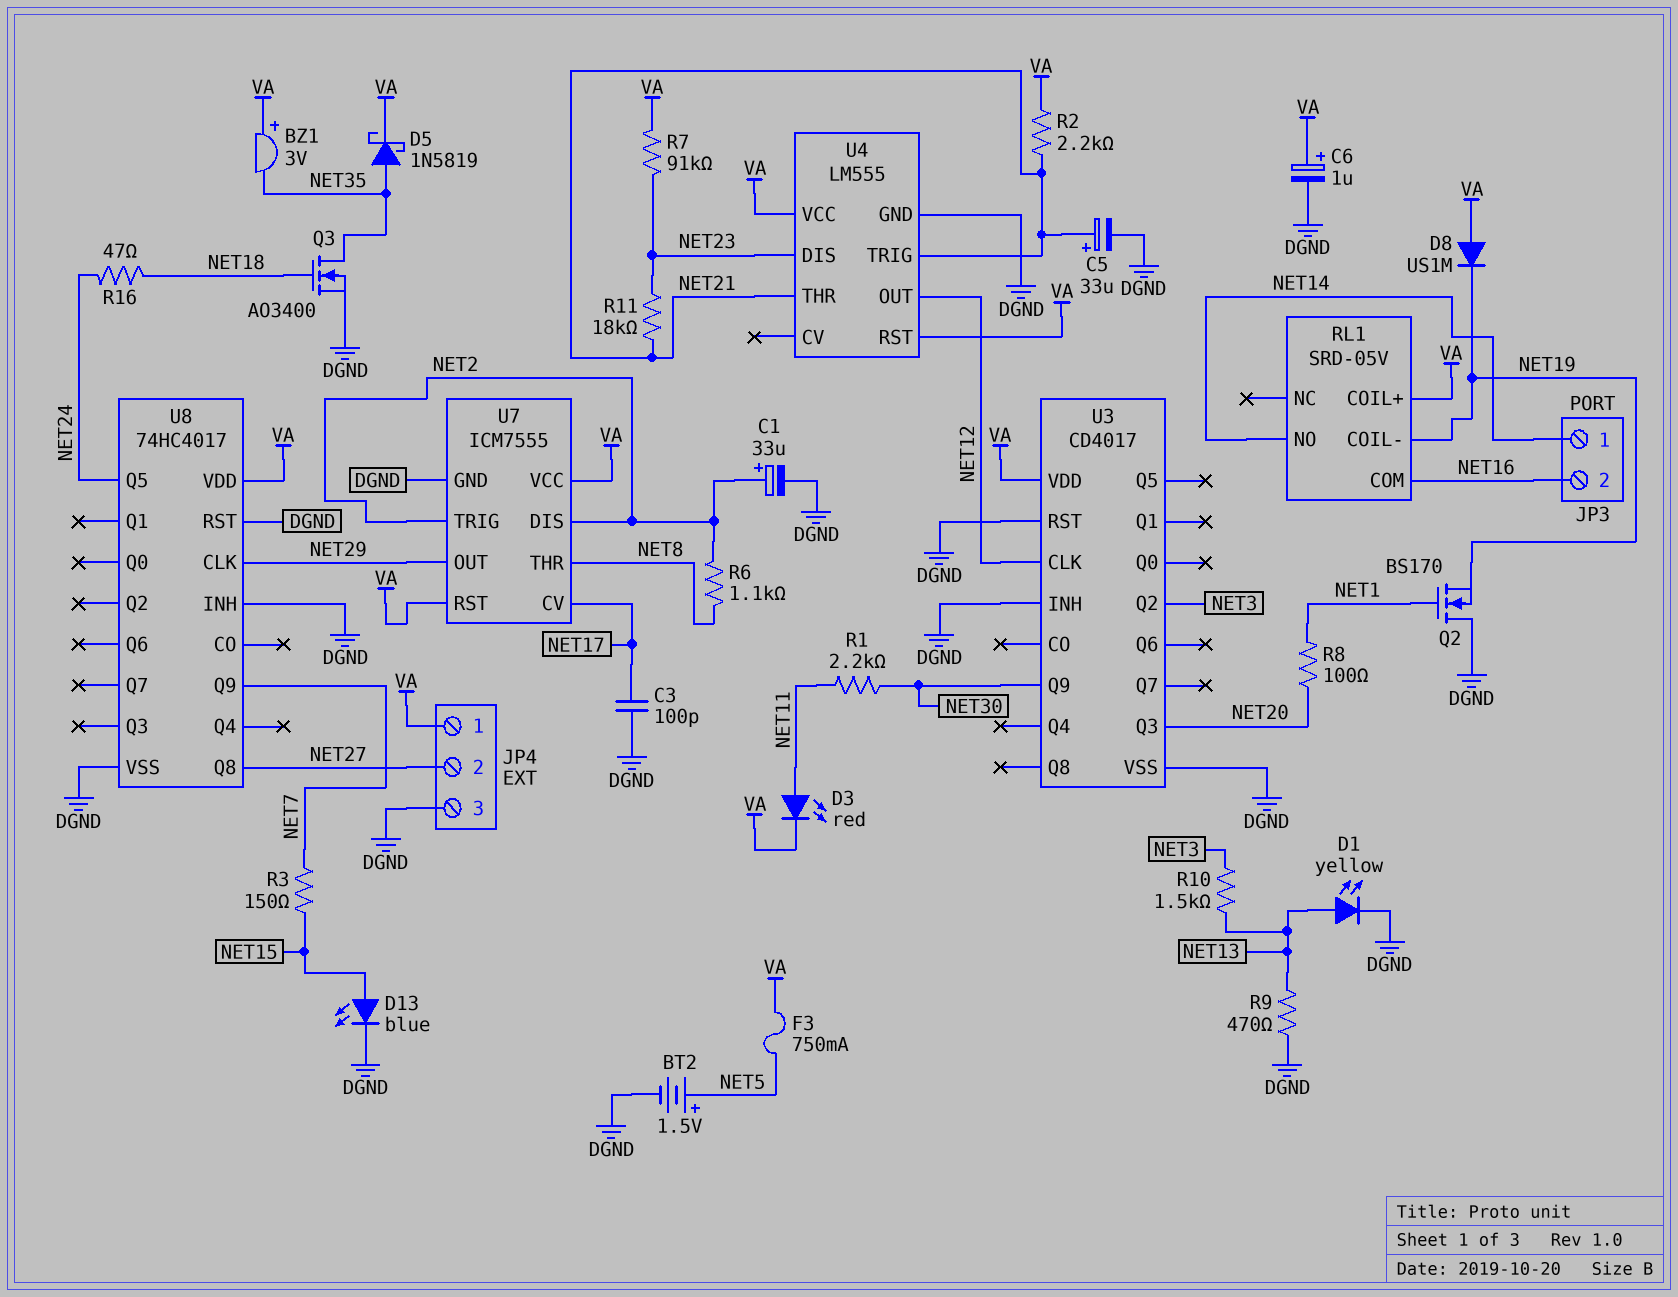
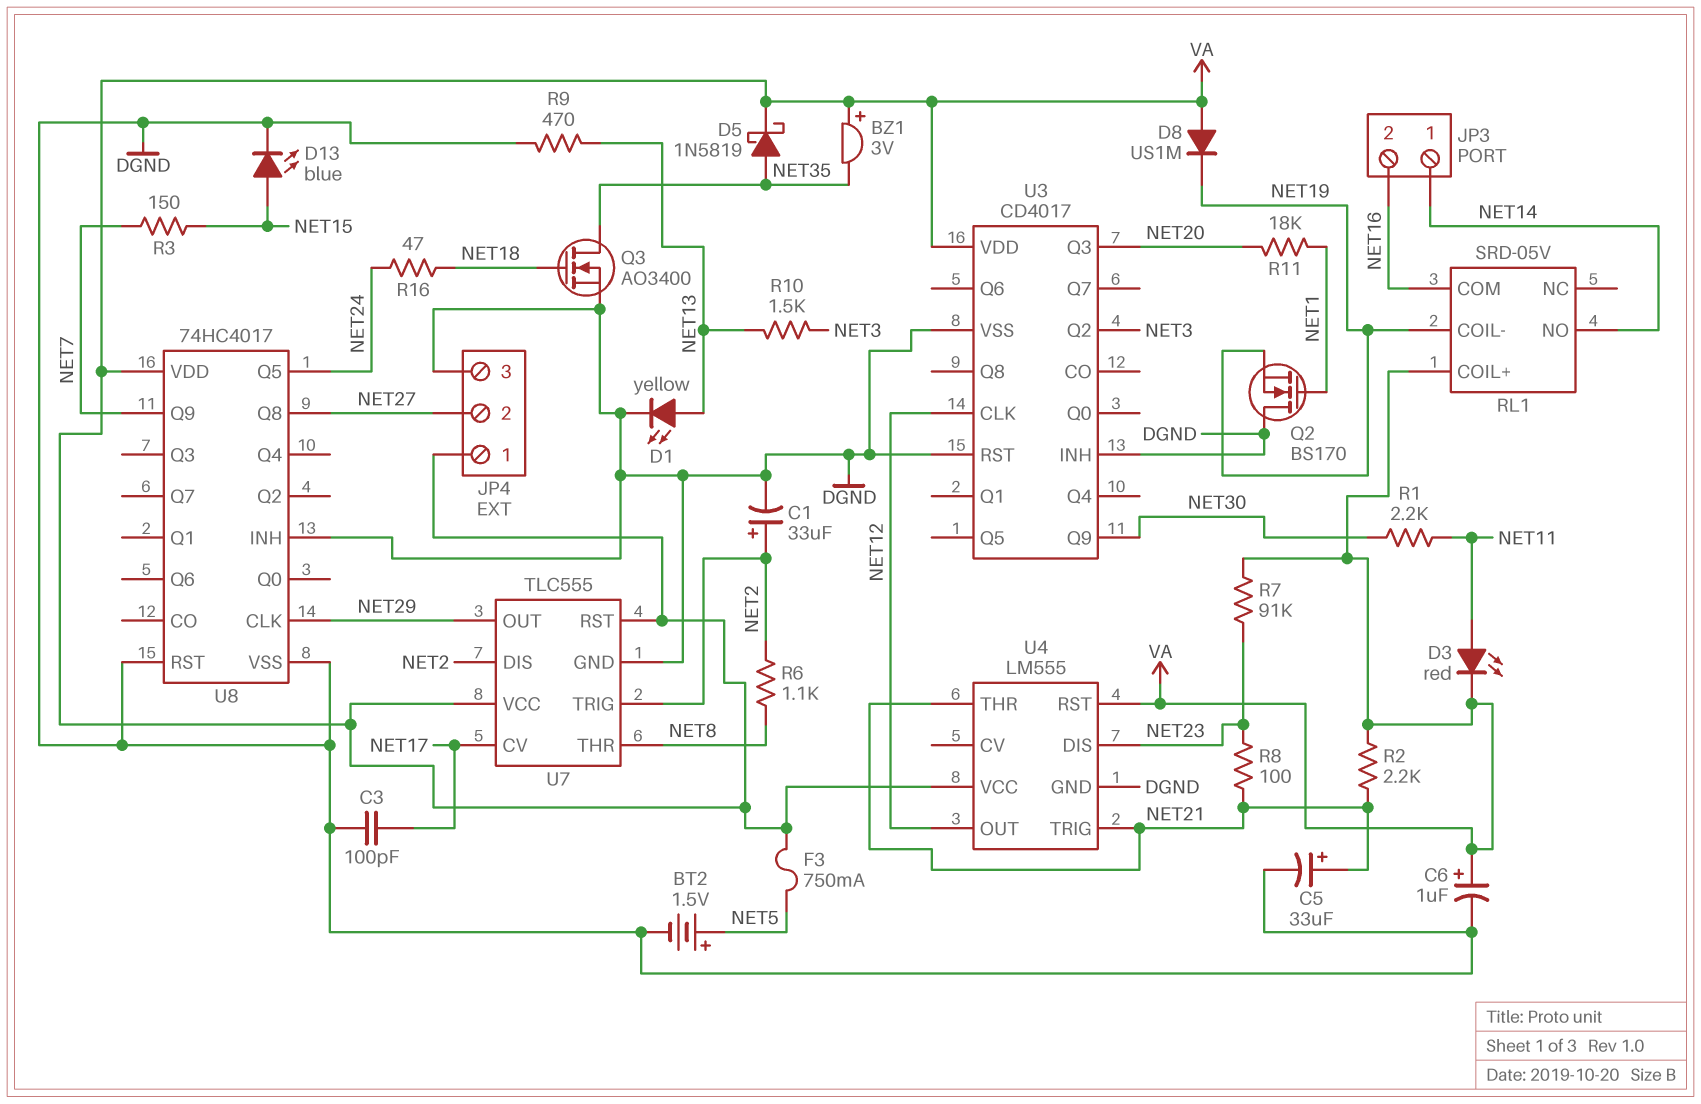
R8: 100 (NET1, NET20) -> 100 (NET21, NET23)
R11: 18k (NET21, NET23) -> 18k (NET1, NET20)
U7: ICM7555 -> TLC555

